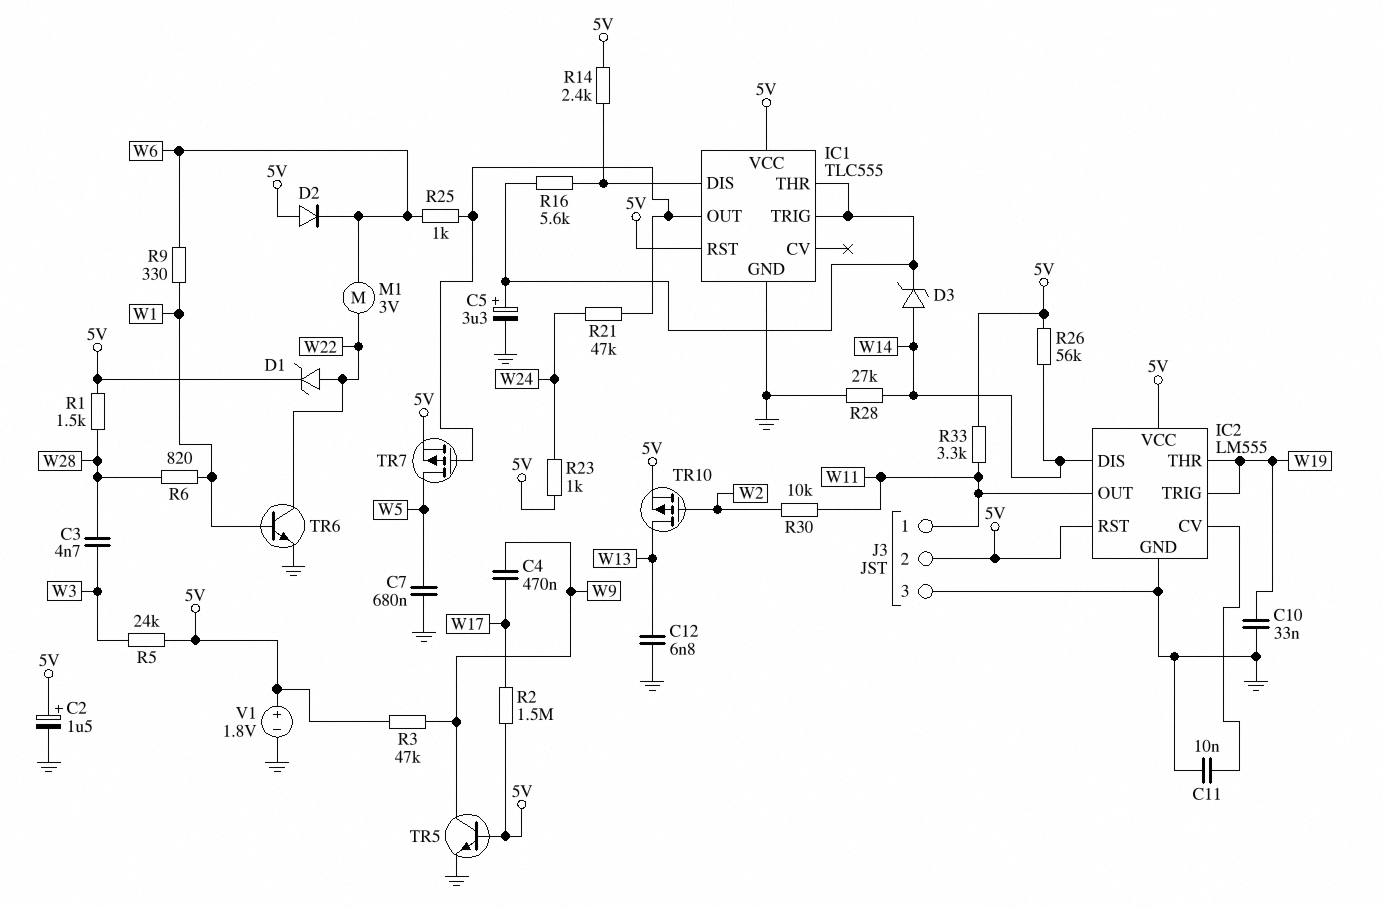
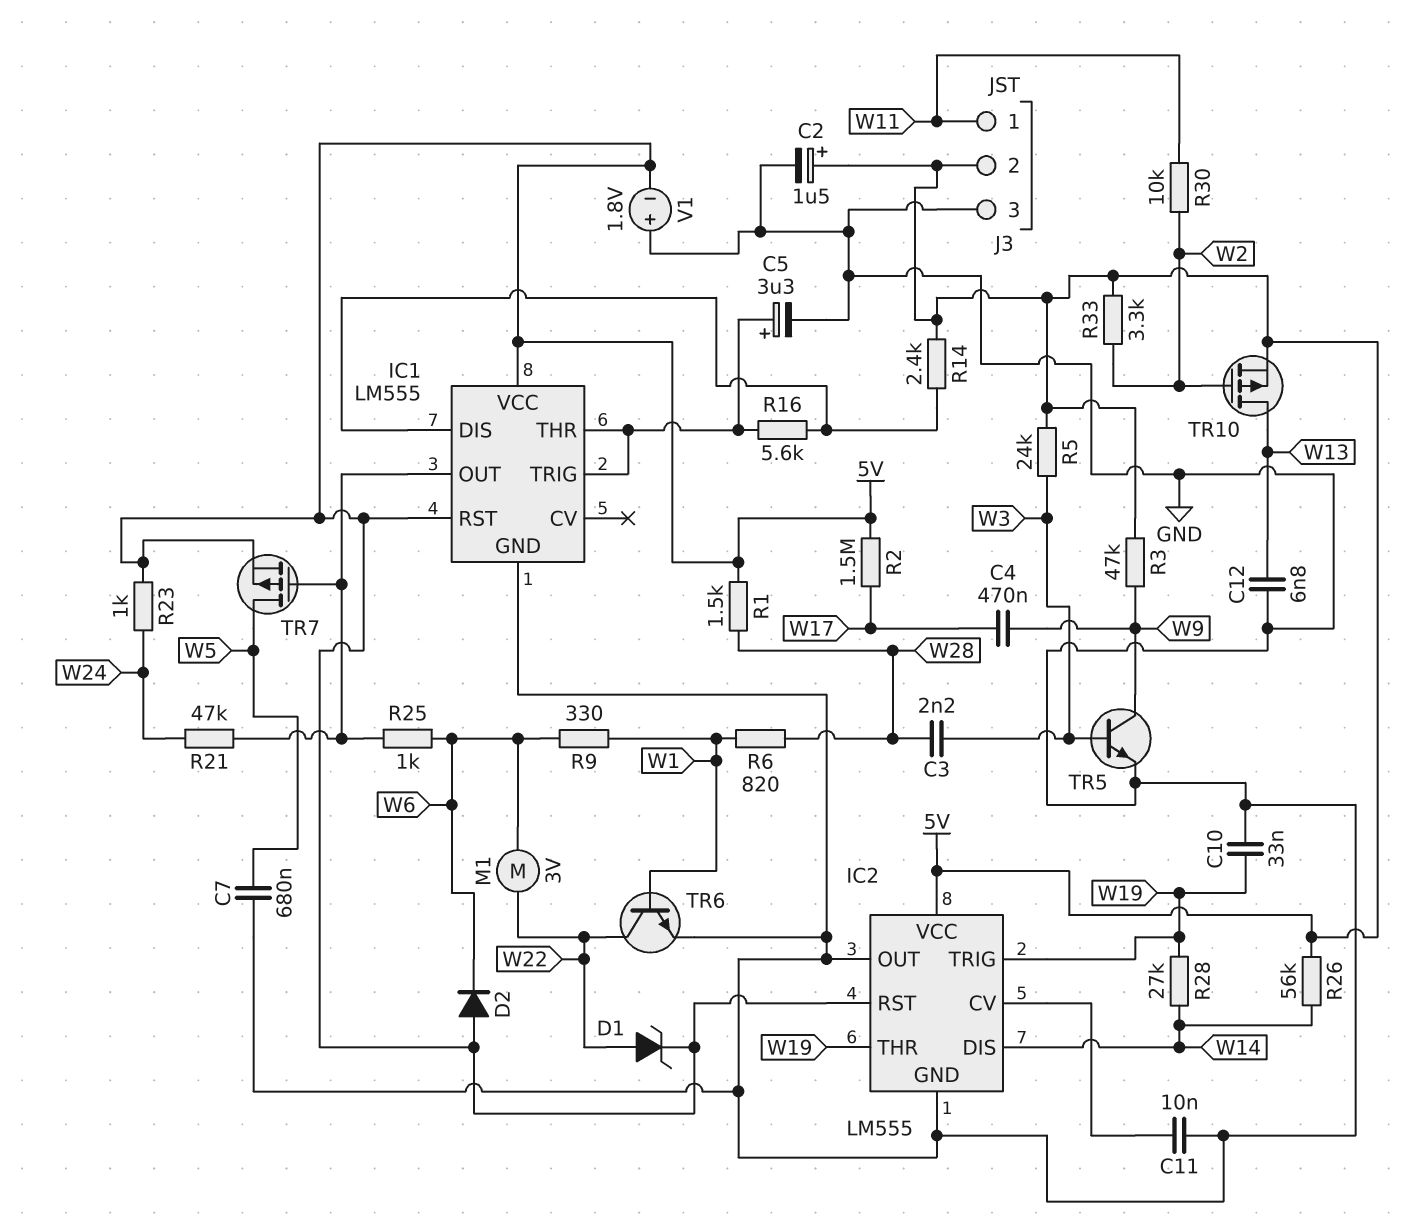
C3: 4.7nF (W3, W28) -> 2.2nF (W3, W28)
D3: zener (A W14, K IC1/THR) -> none
IC1: TLC555 -> LM555
IC2 pin OUT: W11 -> GND
R28: 27k (GND, W14) -> 27k (W14, W19)
R33: 3.3k (5V, W11) -> 3.3k (5V, W2)
TR5: NPN (B 5V, C W9, E GND) -> NPN (B W3, C W9, E GND)
V1: 1.8V (plus 5V, minus GND) -> 1.8V (plus GND, minus 5V)

